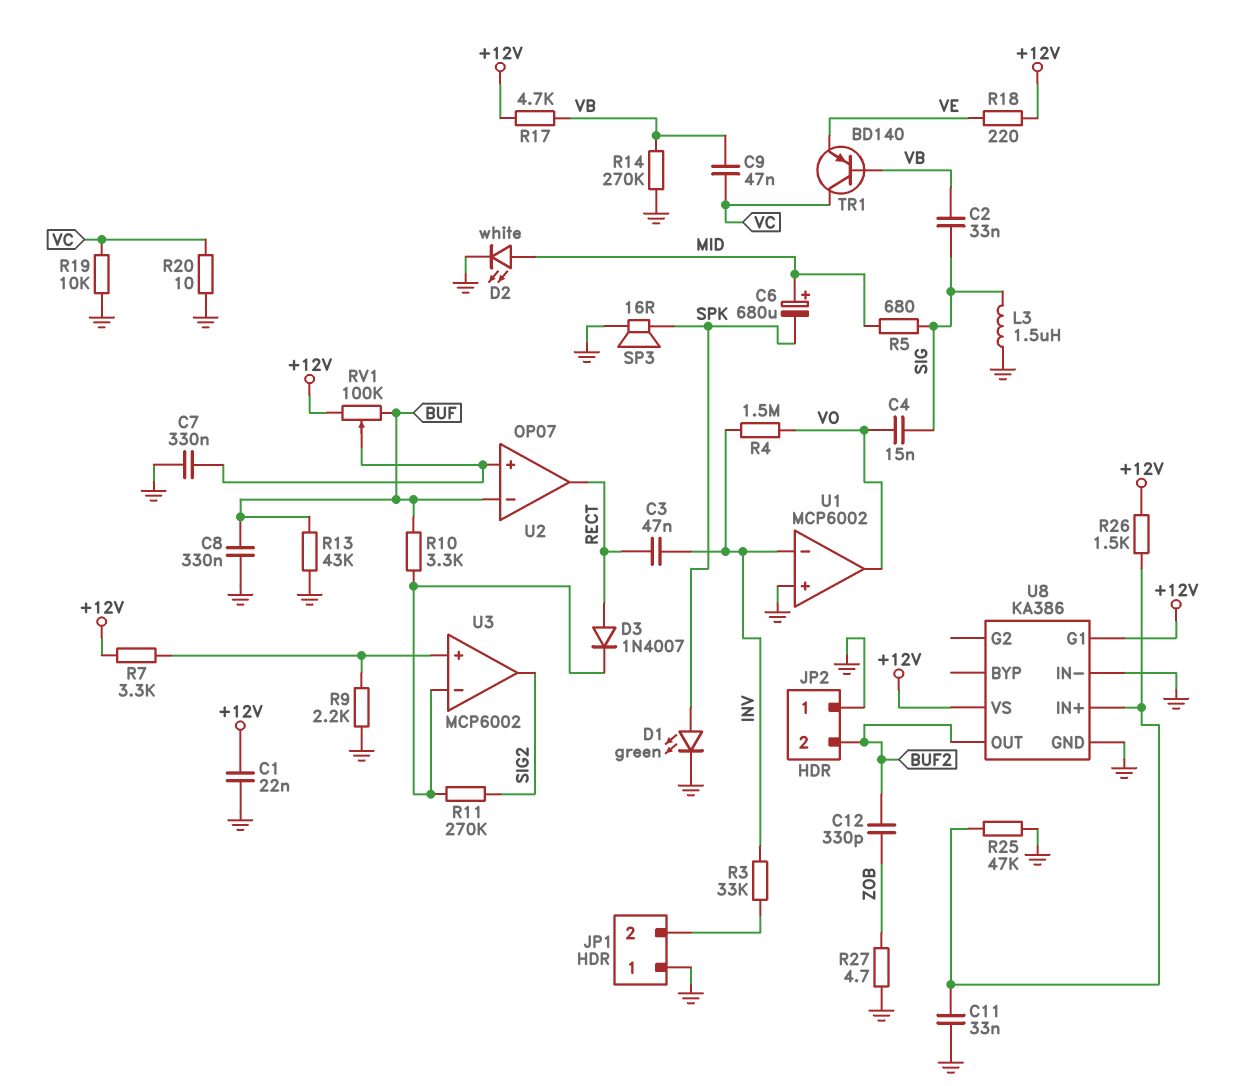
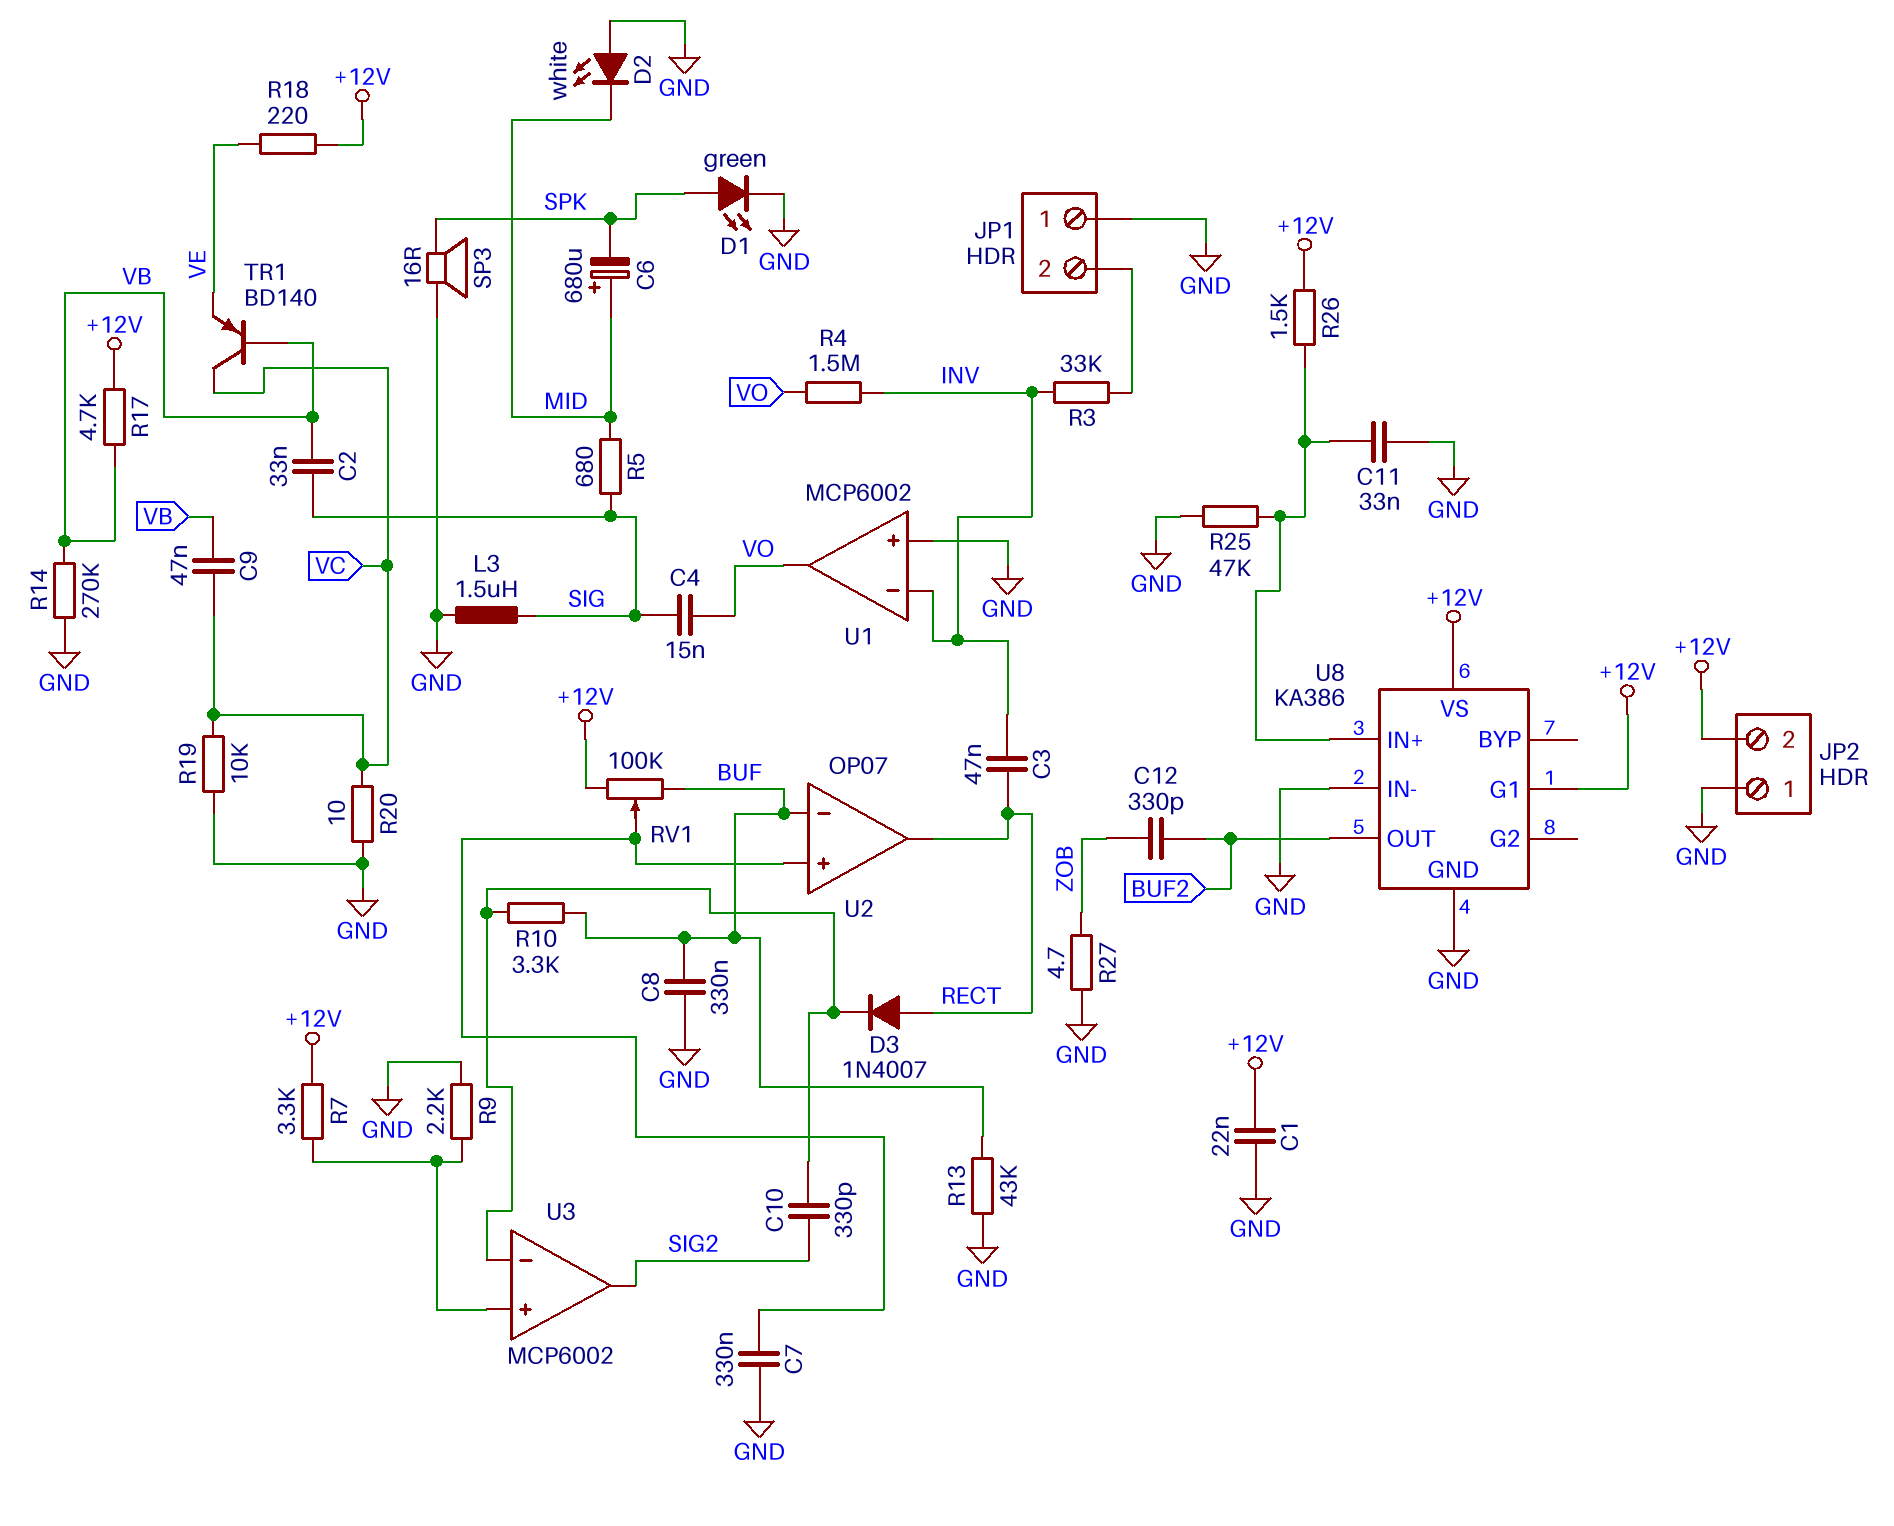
C10: none -> 330pF (SIG2, U3/in-)
D2: LED white (A MID, K GND) -> LED white (A GND, K MID)
JP2 pin 2: BUF2 -> +12V
R11: 270k (SIG2, U3/in-) -> none

